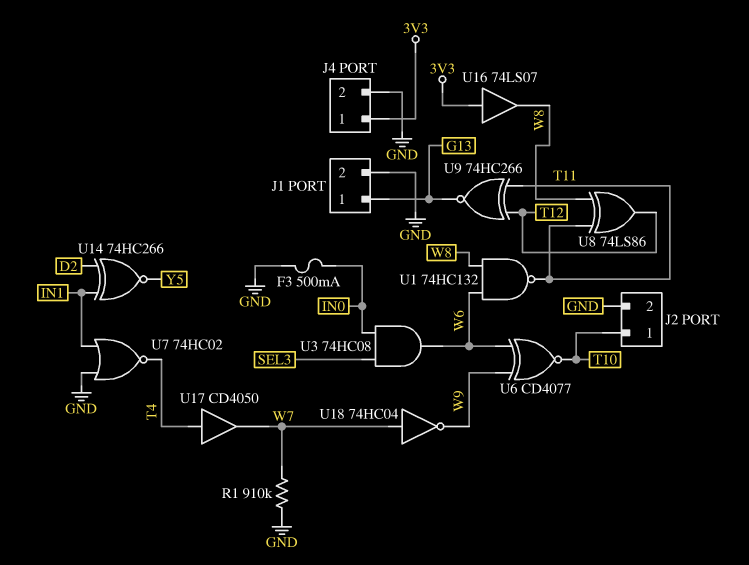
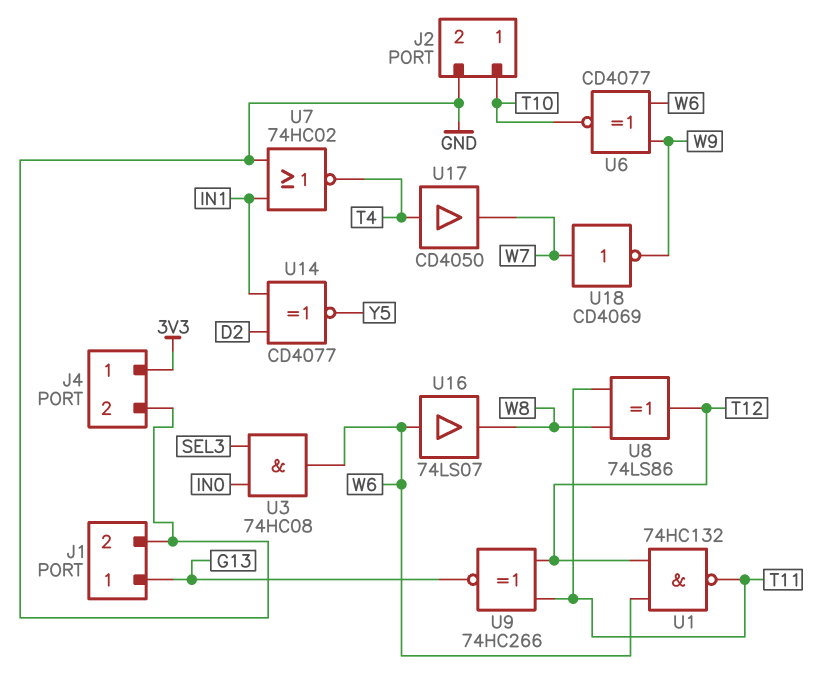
F3: 500mA (GND, IN0) -> none
R1: 910k (GND, W7) -> none
U1: NAND 74HC132 (in W6, in W8, out T11) -> NAND 74HC132 (in T12, in W6, out T11)
U14: XNOR 74HC266 (in D2, in IN1, out Y5) -> XNOR CD4077 (in D2, in IN1, out Y5)
U16: buffer 74LS07 (in 3V3, out W8) -> buffer 74LS07 (in W6, out W8)
U18: NOT 74HC04 (in W7, out W9) -> NOT CD4069 (in W7, out W9)

